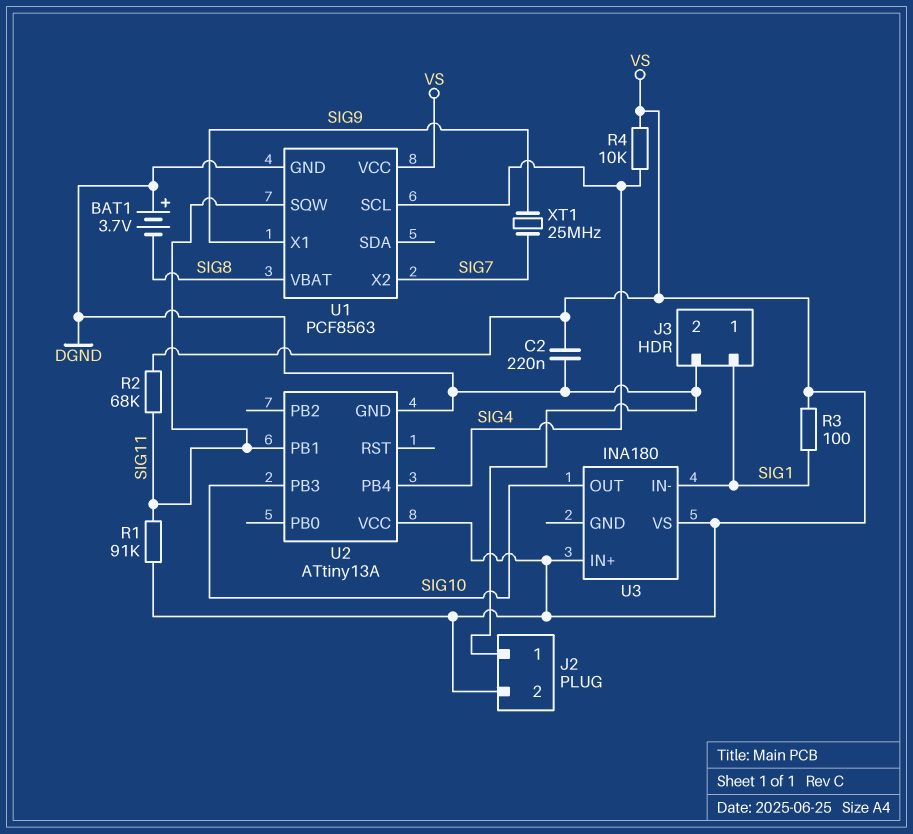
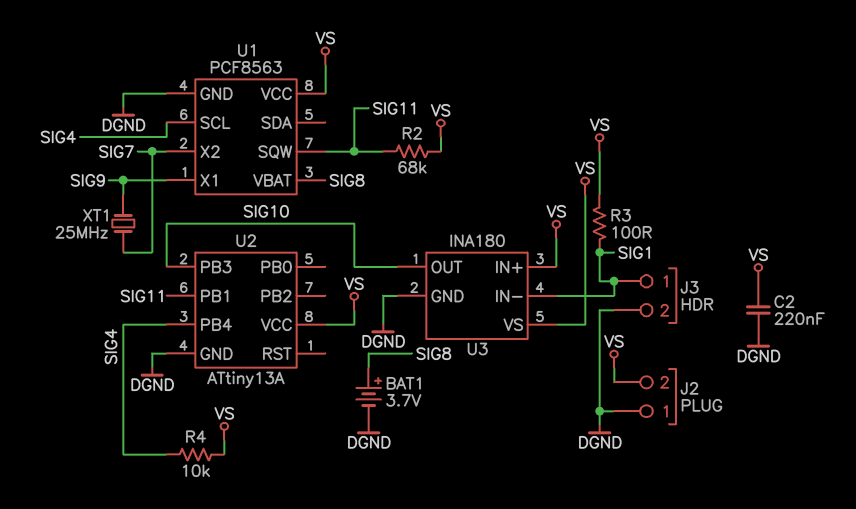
BAT1: 3.7V (plus DGND, minus SIG8) -> 3.7V (plus SIG8, minus DGND)
R1: 91k (SIG11, VS) -> none
U3 pin GND: none -> DGND

